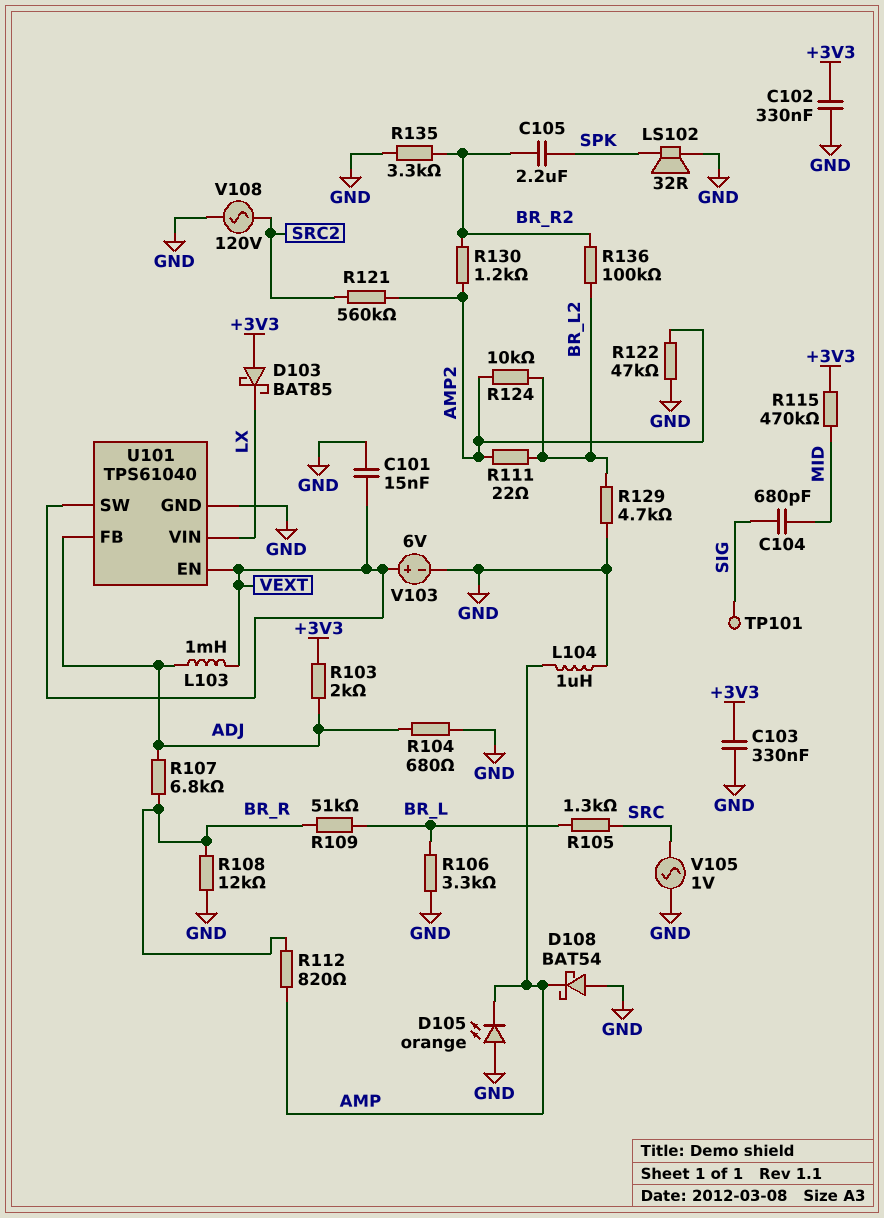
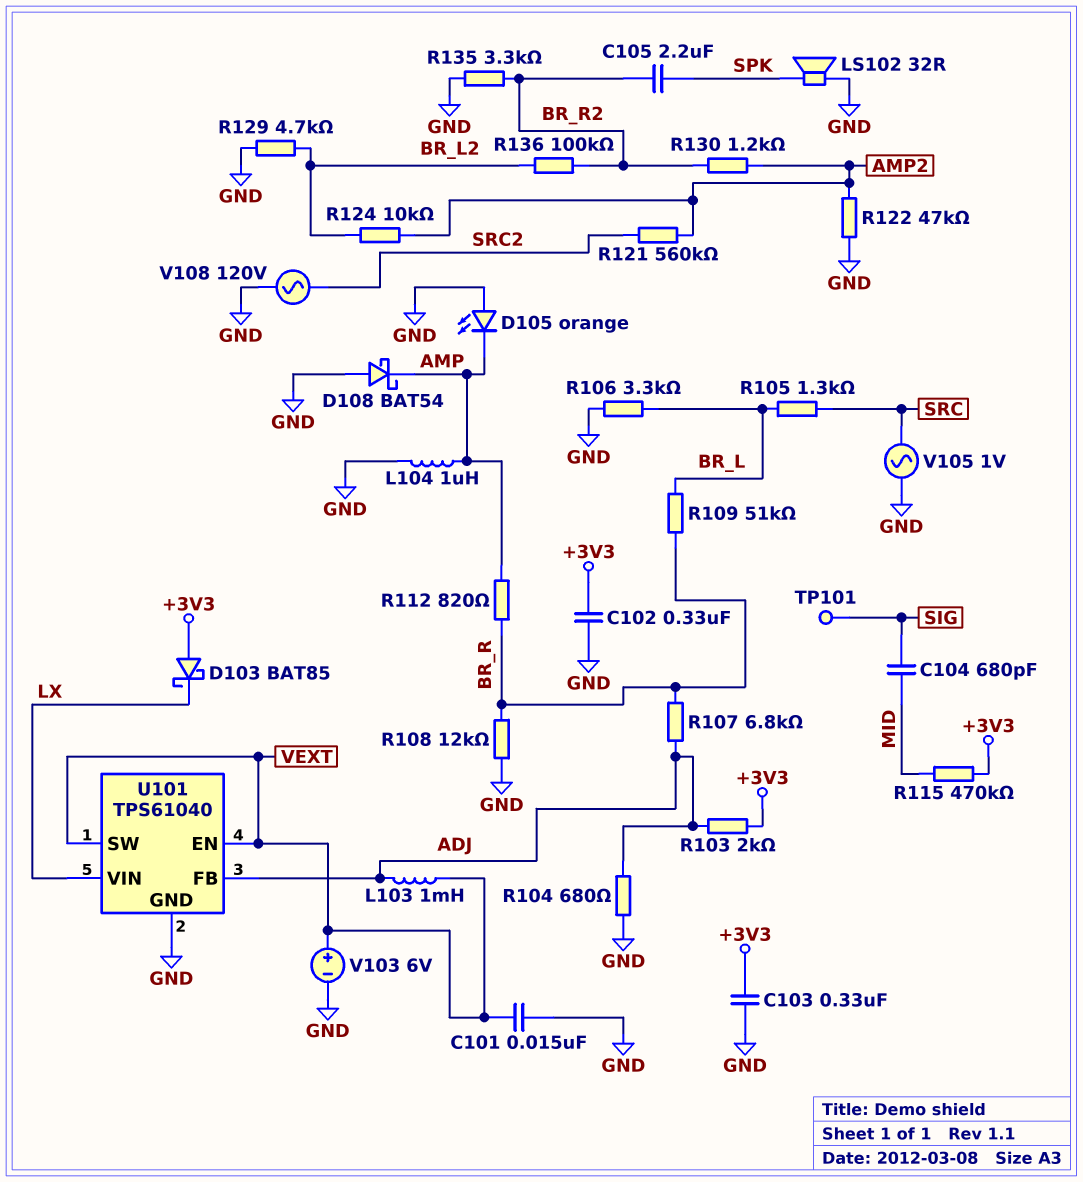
R111: 22 (AMP2, BR_L2) -> none

